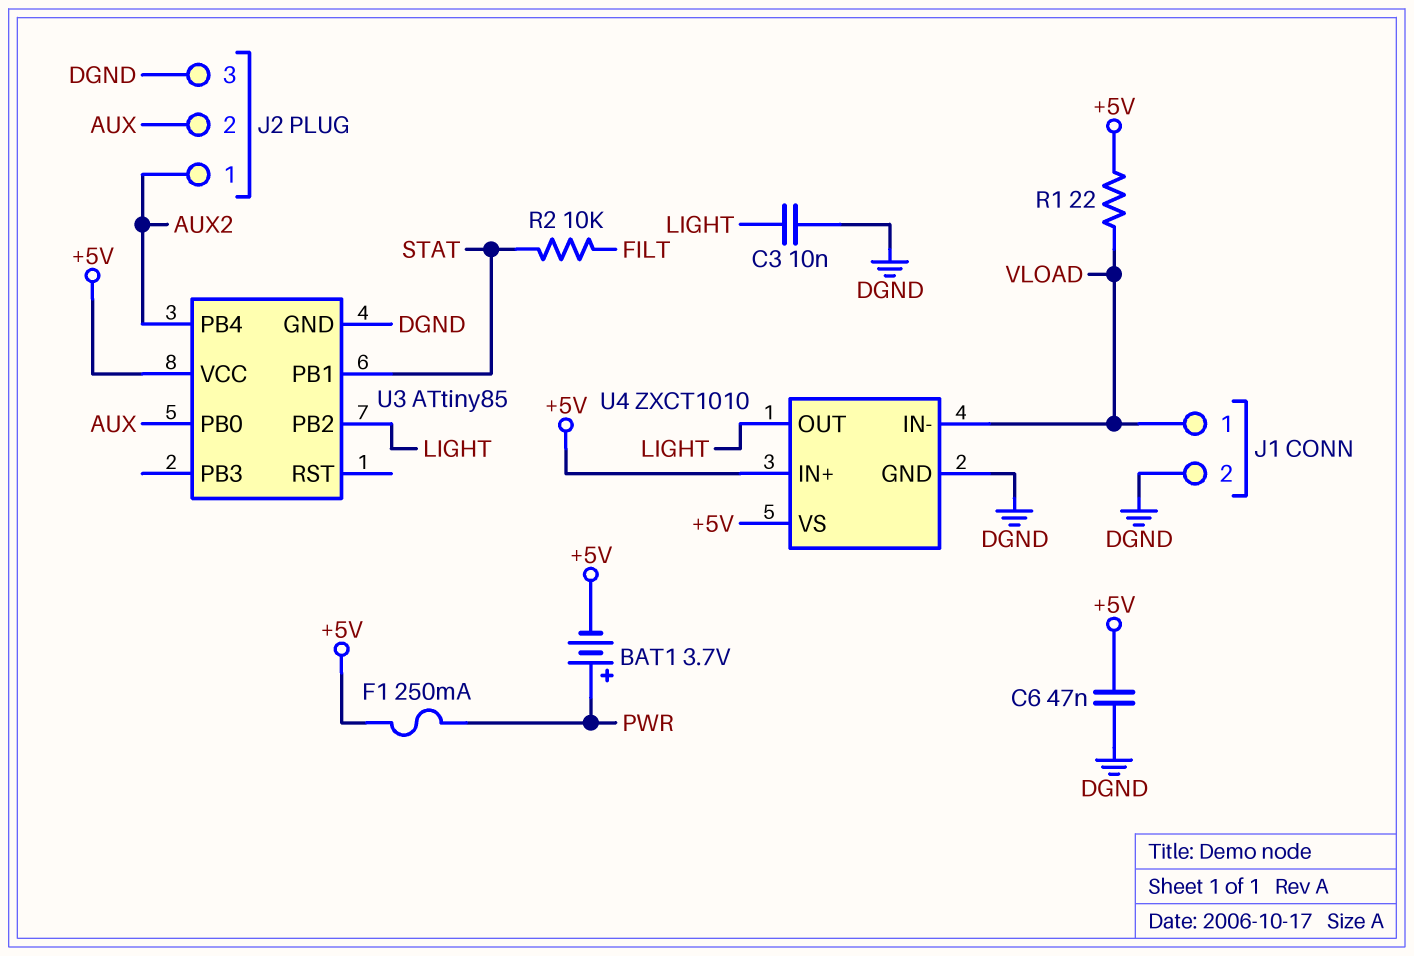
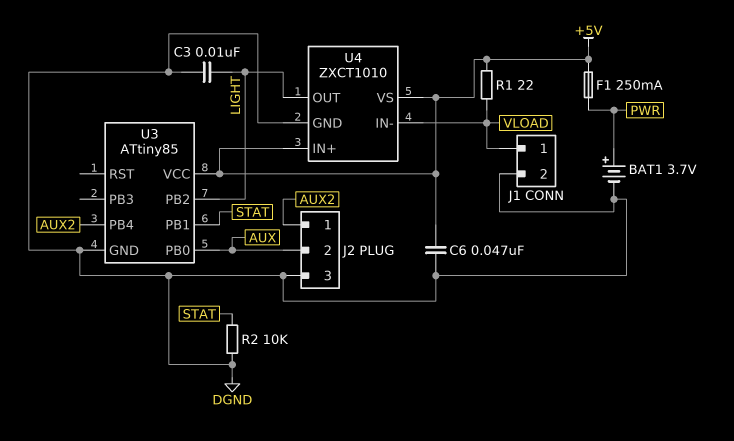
BAT1: 3.7V (plus PWR, minus +5V) -> 3.7V (plus PWR, minus DGND)
R2: 10k (FILT, STAT) -> 10k (DGND, STAT)

